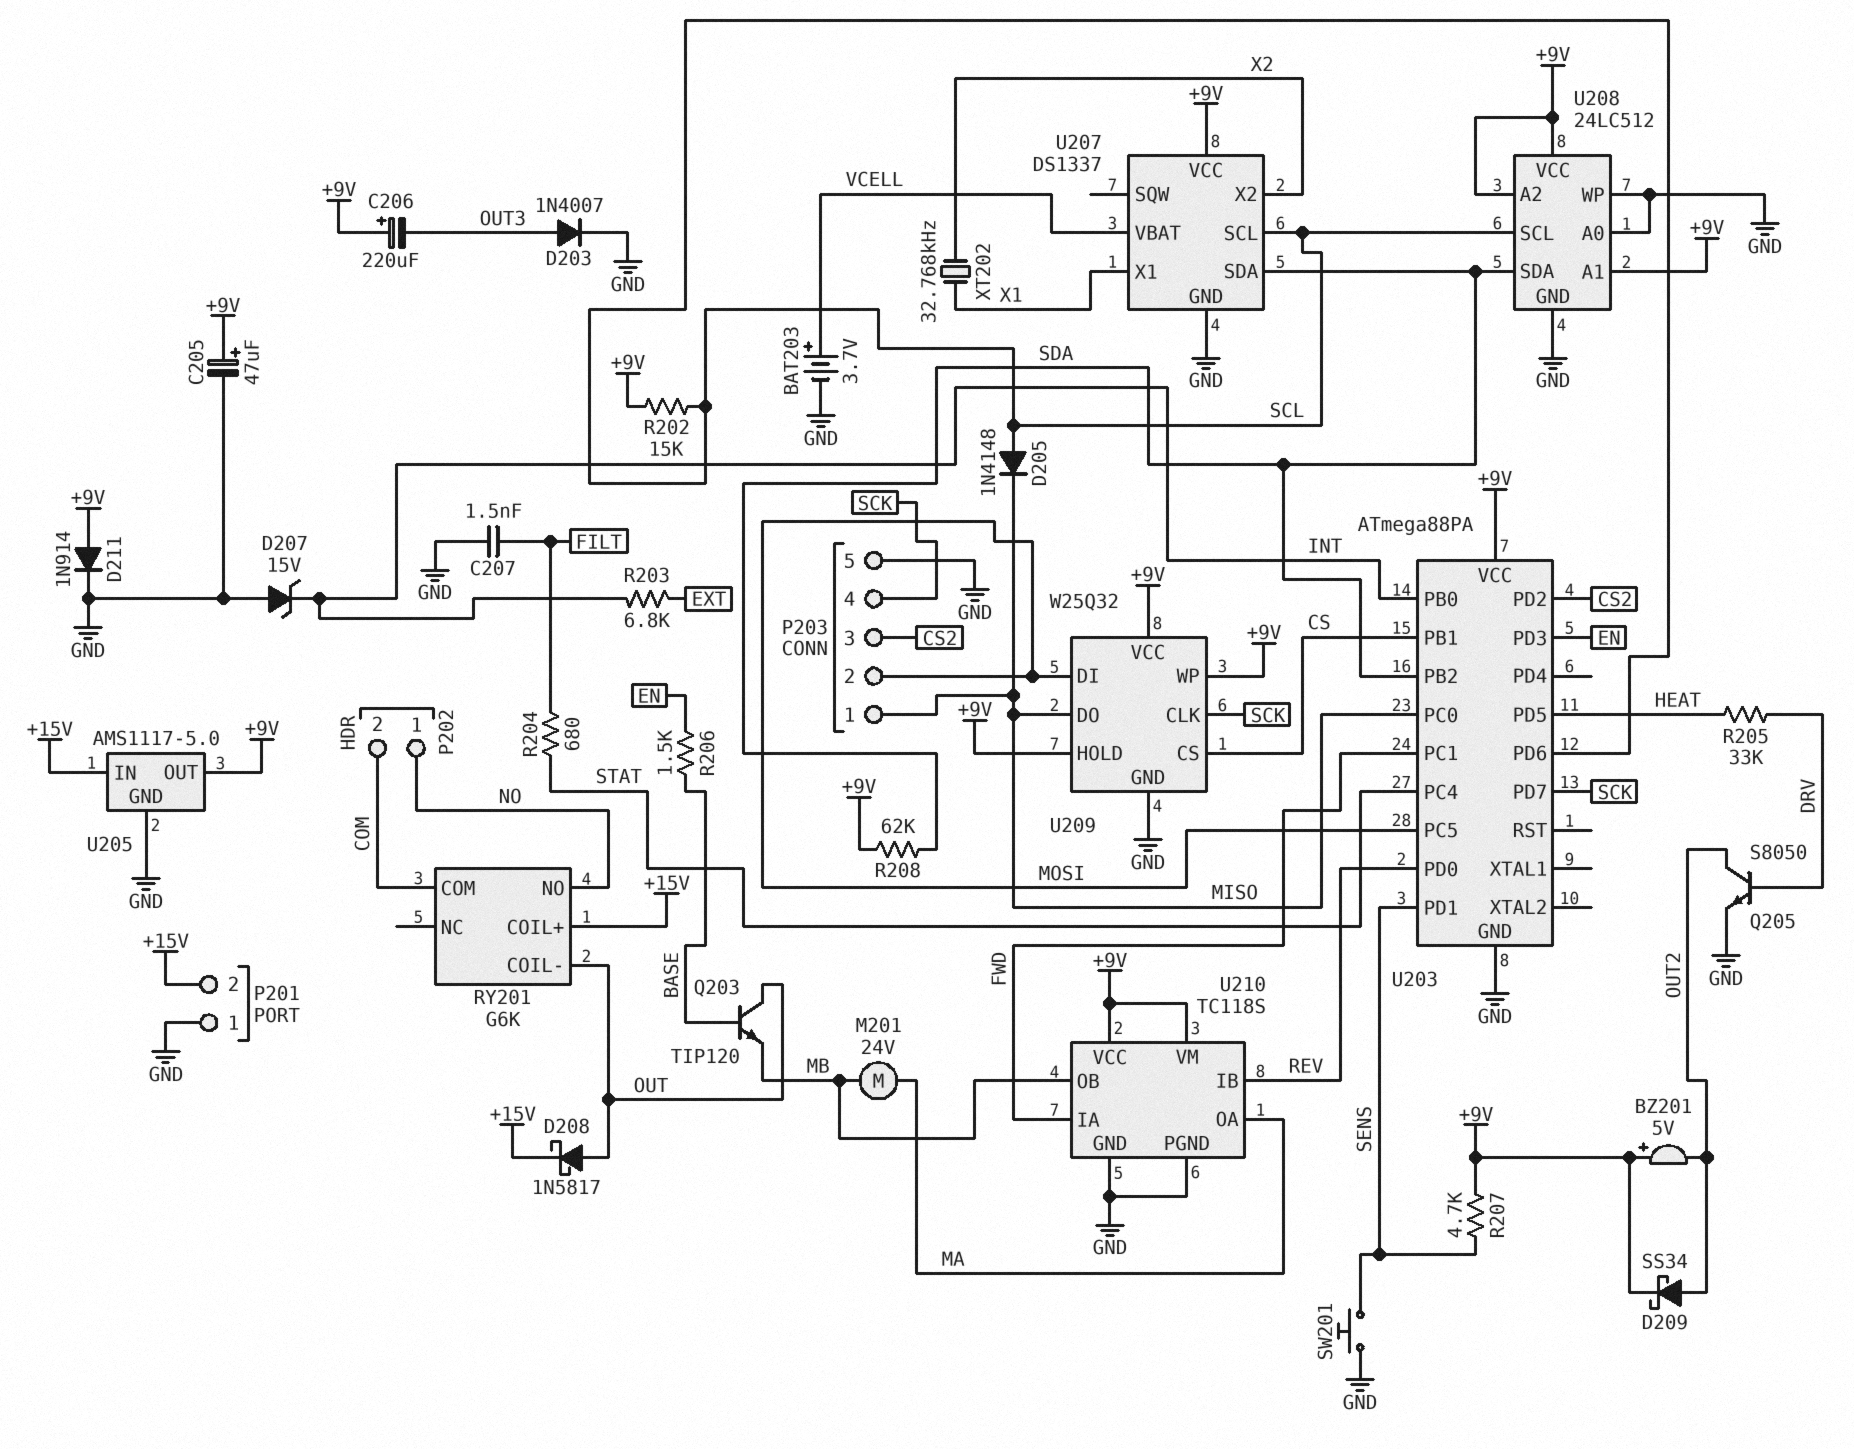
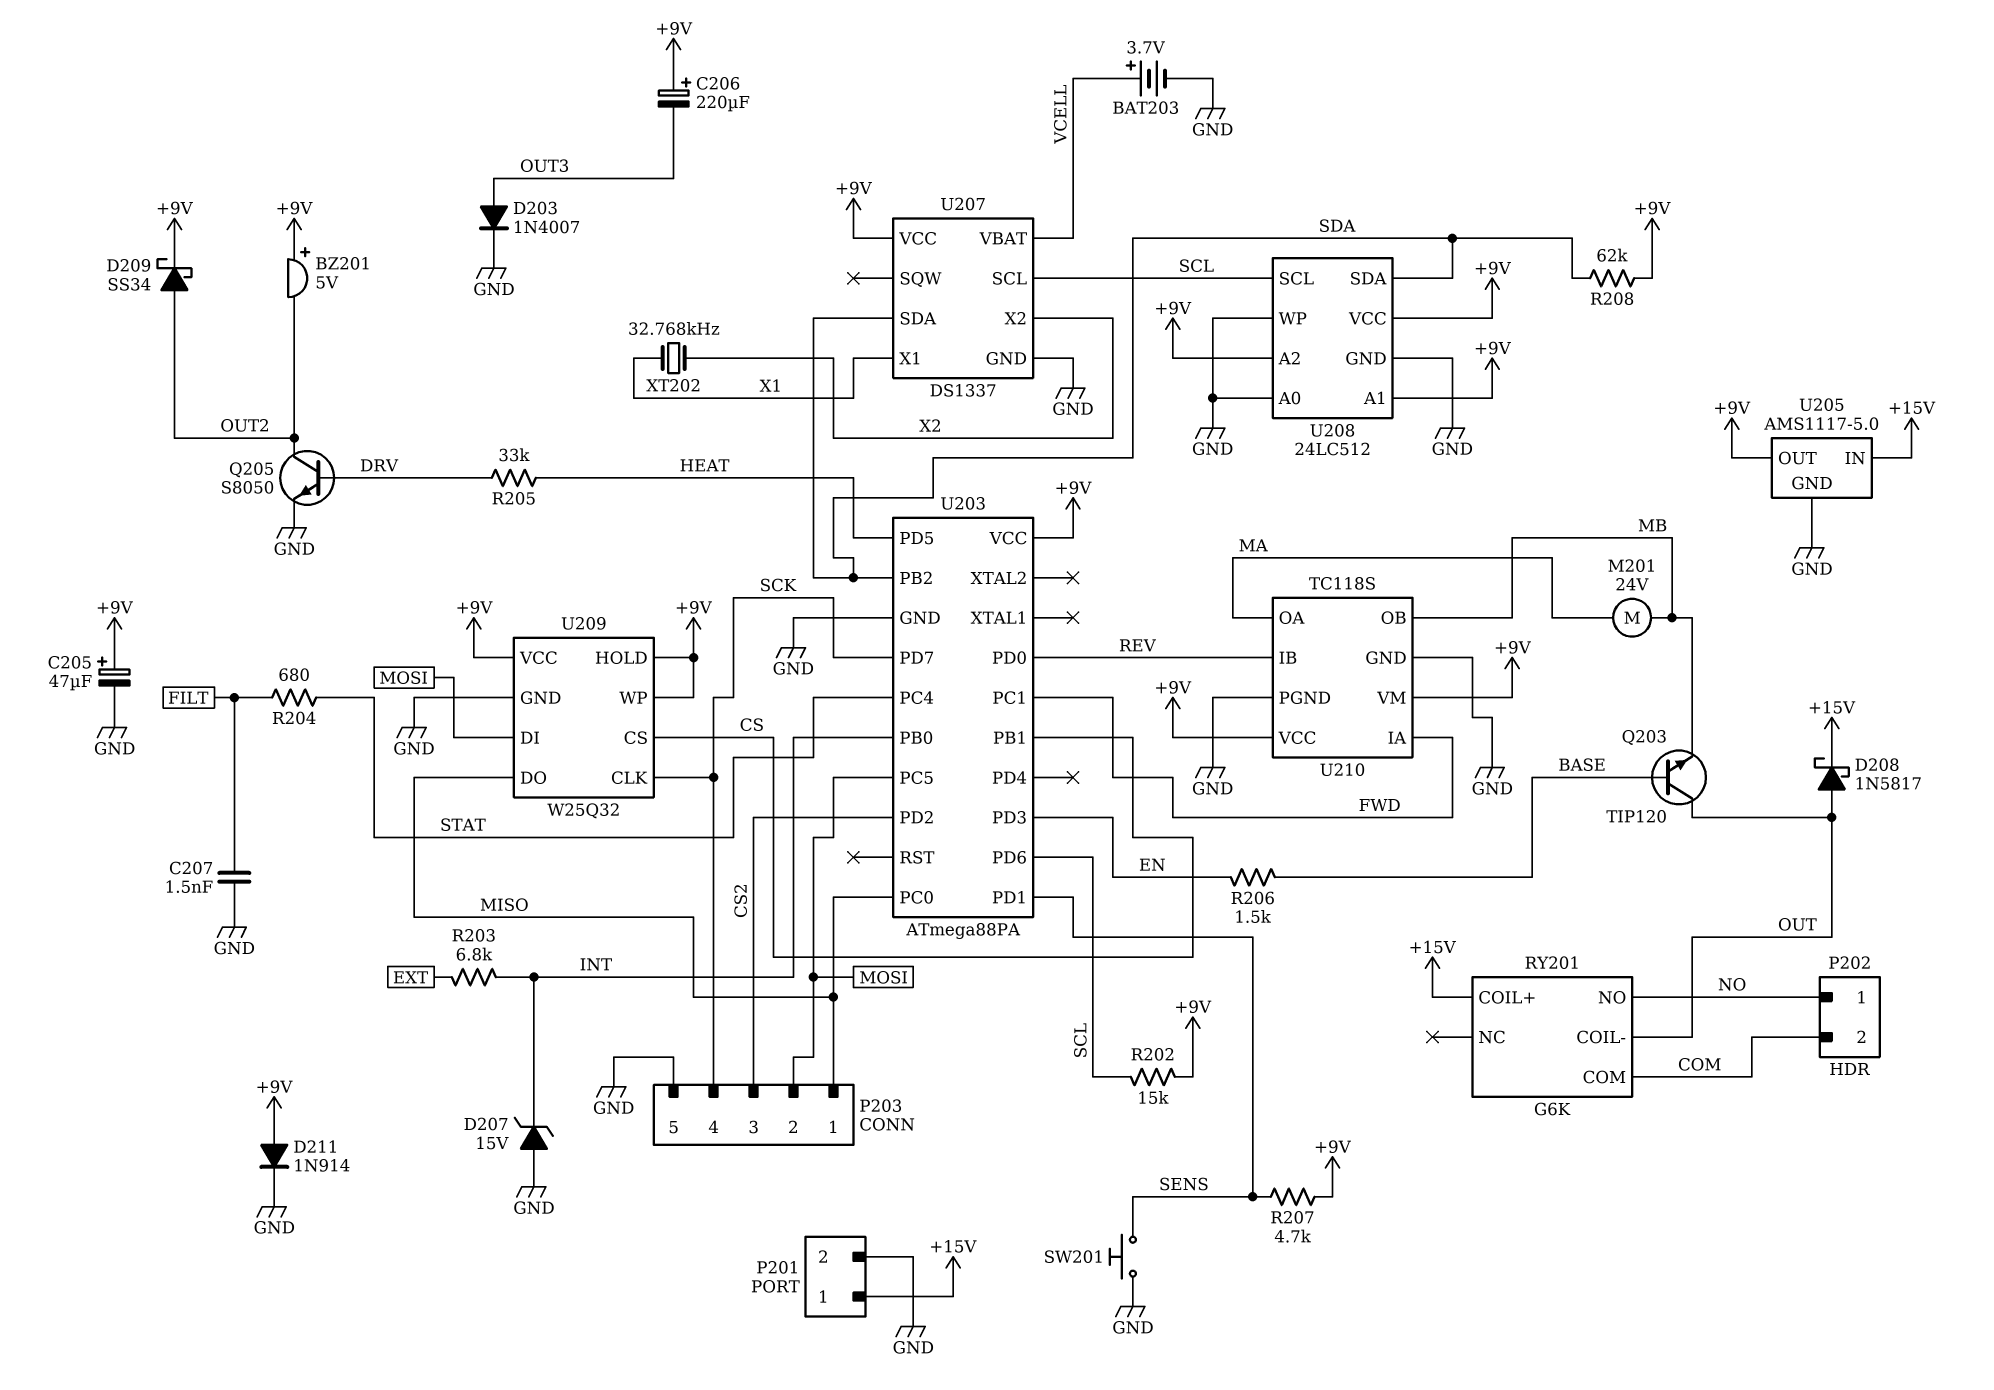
D205: diode 1N4148 (A SCL, K MISO) -> none
P201 pin 1: GND -> +15V
P201 pin 2: +15V -> GND

